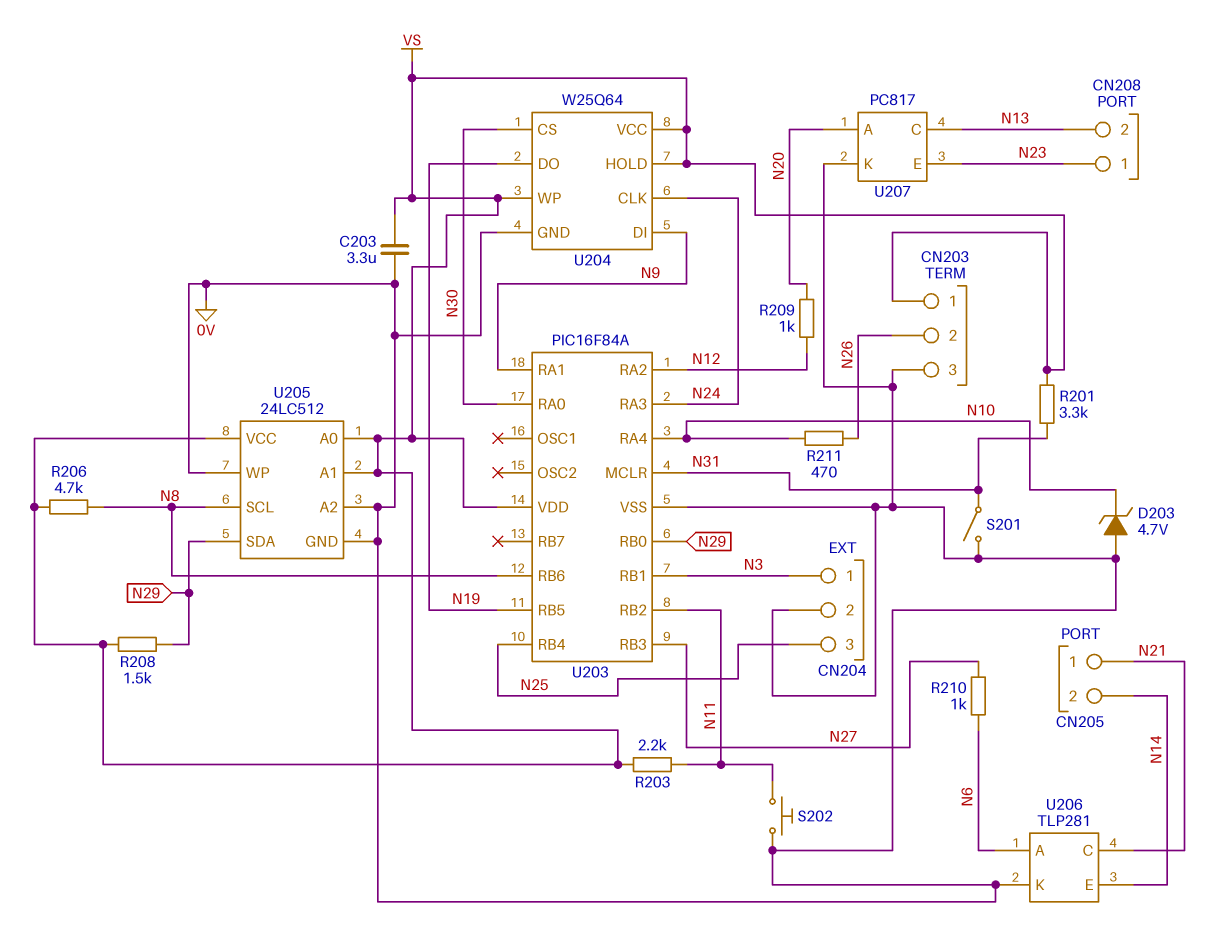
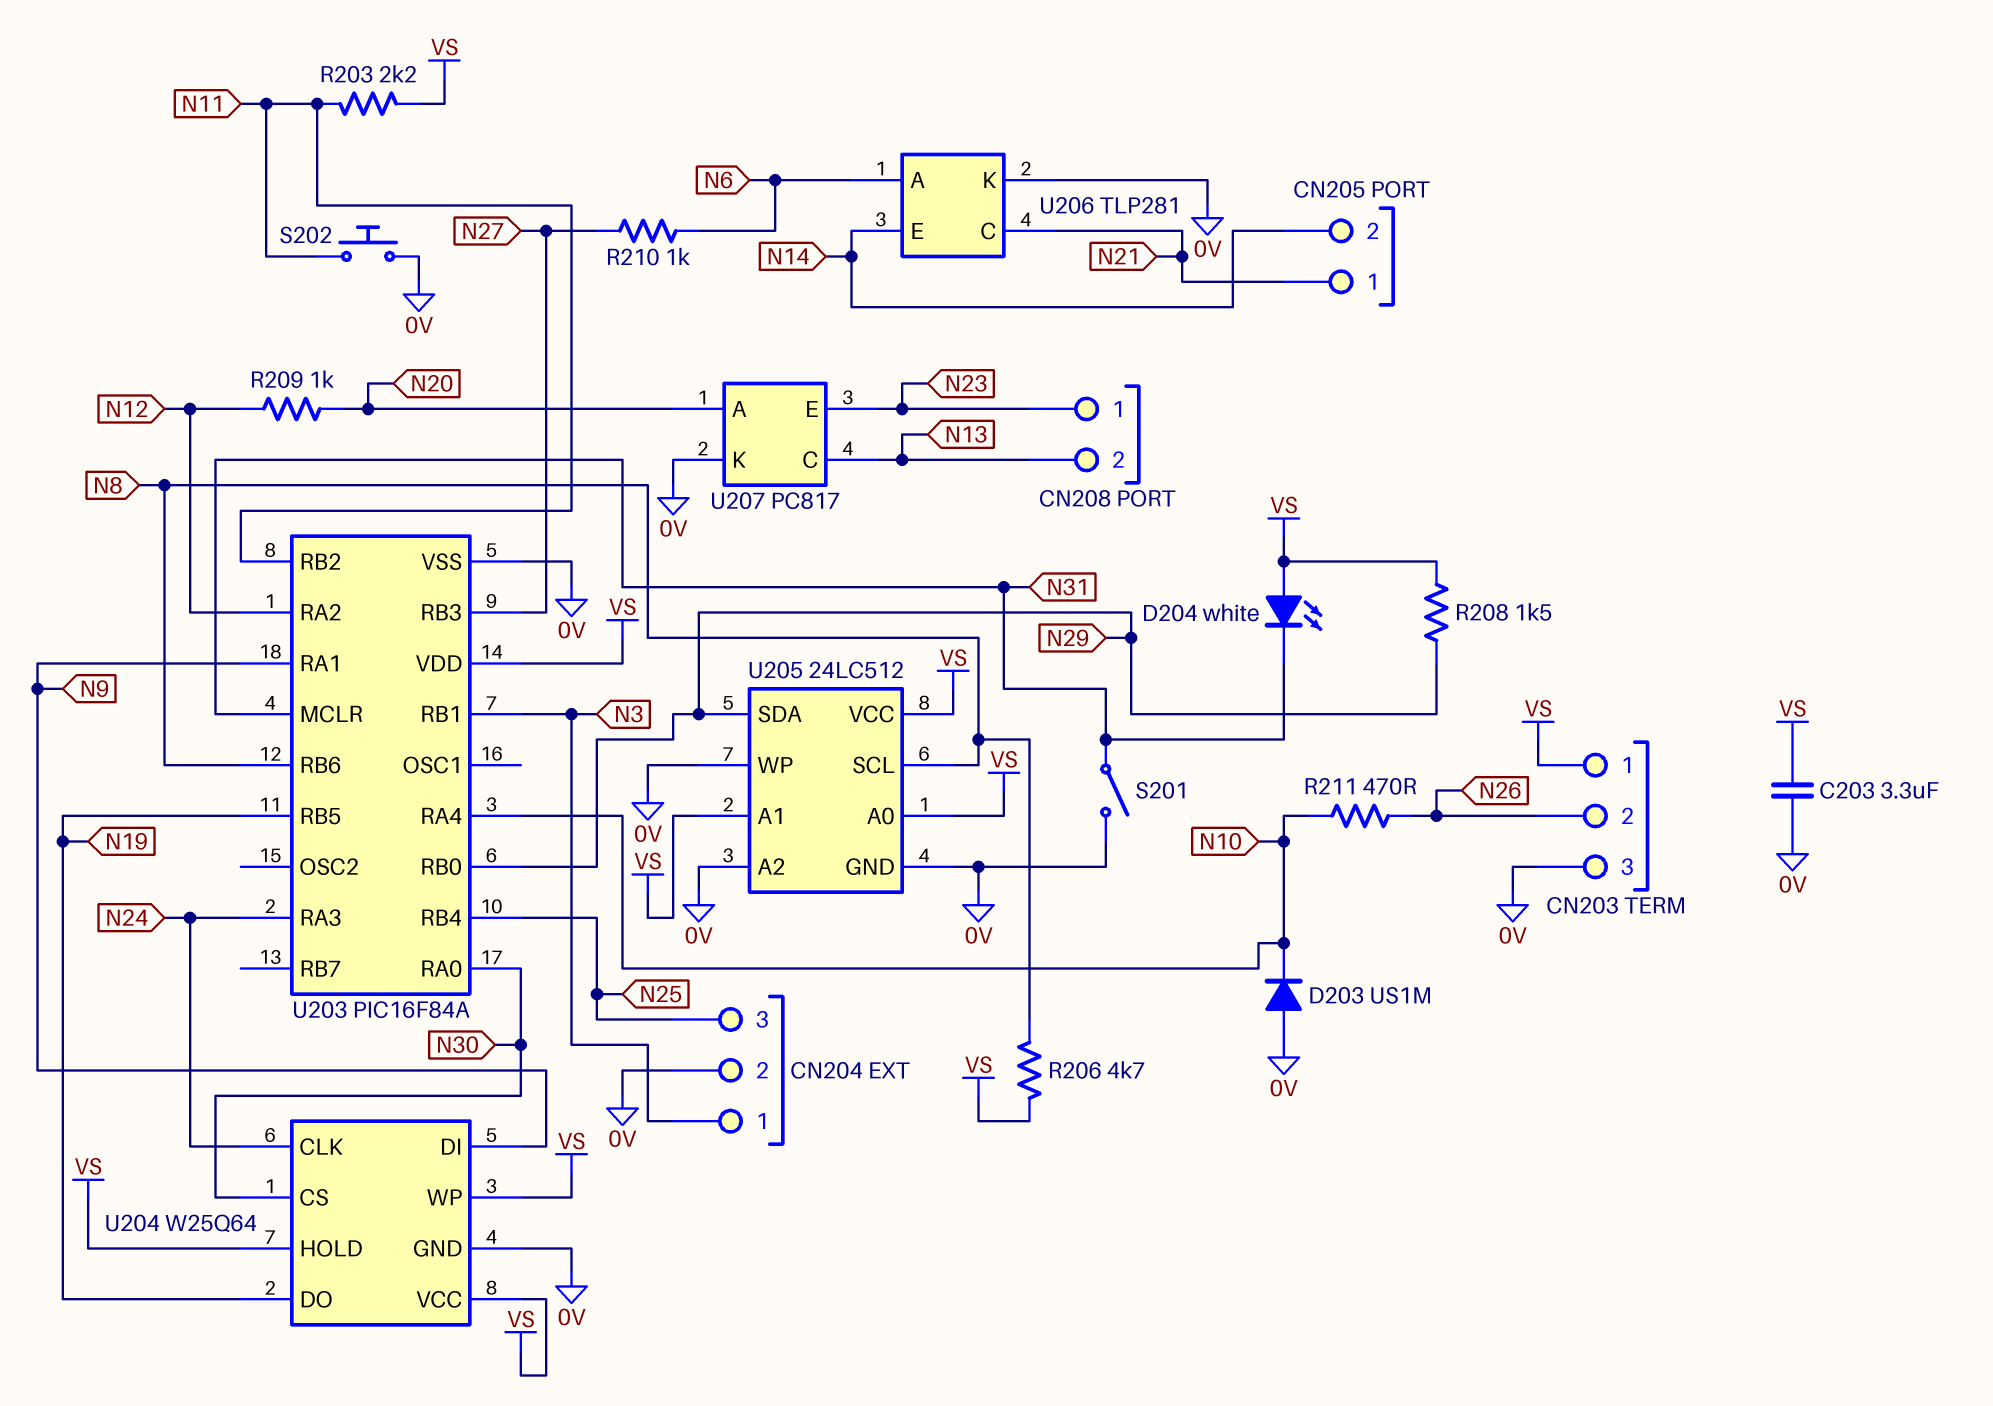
D203: zener 4.7V (A 0V, K N10) -> diode US1M (A 0V, K N10)
D204: none -> LED white (A VS, K N31)
R201: 3.3k (N31, VS) -> none

